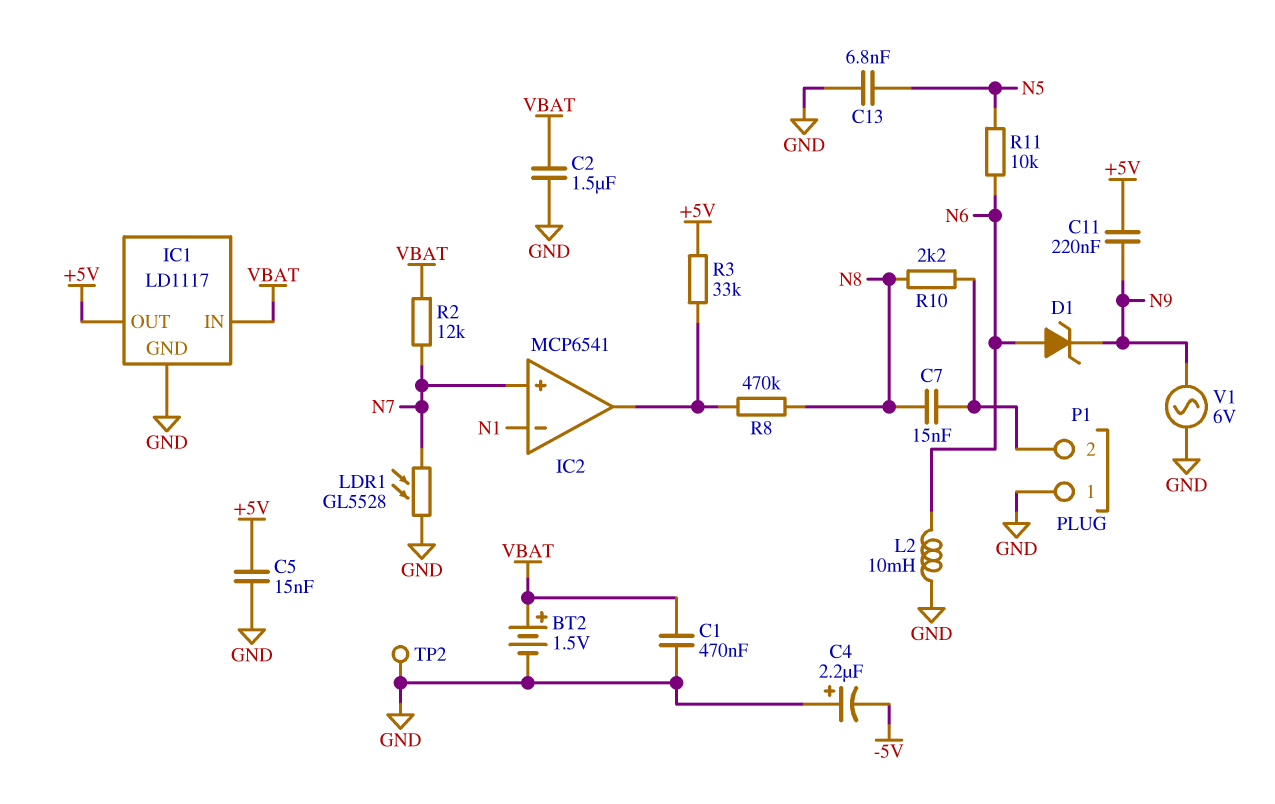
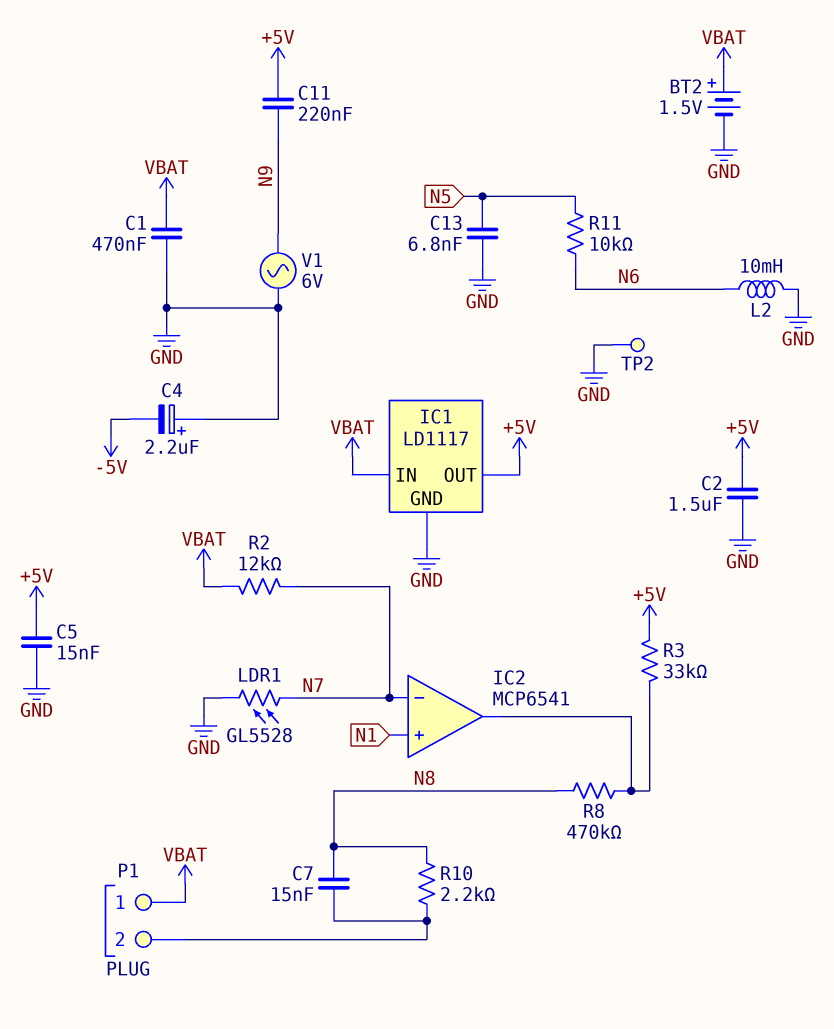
C2: 1.5uF (GND, VBAT) -> 1.5uF (+5V, GND)
D1: zener (A N6, K N9) -> none
IC2 pin in+: N7 -> N1
IC2 pin in-: N1 -> N7
P1 pin 1: GND -> VBAT

